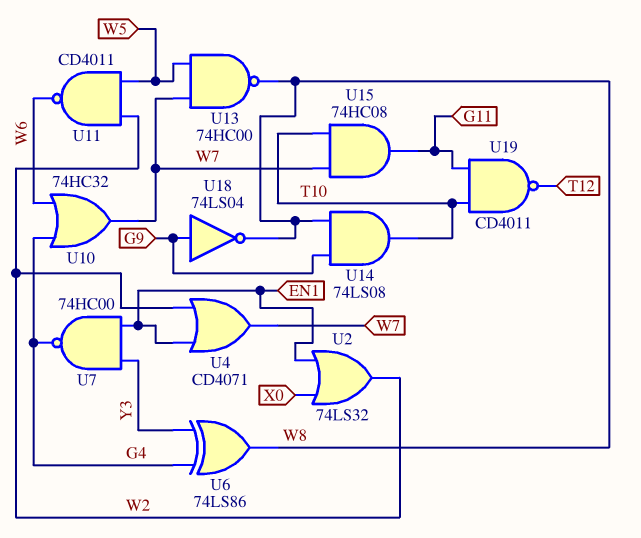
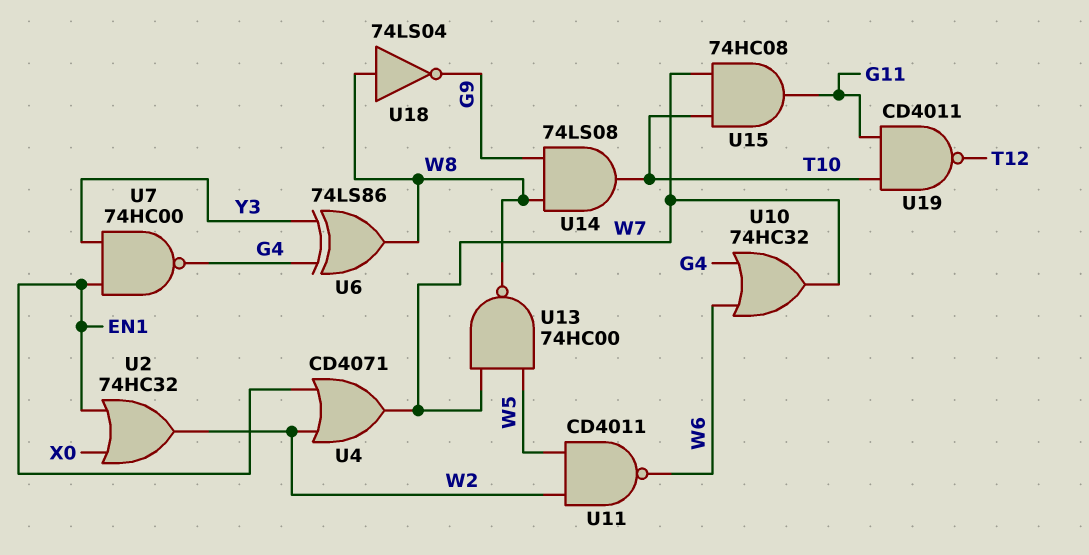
U2: OR 74LS32 (in EN1, in X0, out W2) -> OR 74HC32 (in EN1, in X0, out W2)
U18: NOT 74LS04 (in G9, out W8) -> NOT 74LS04 (in W8, out G9)

